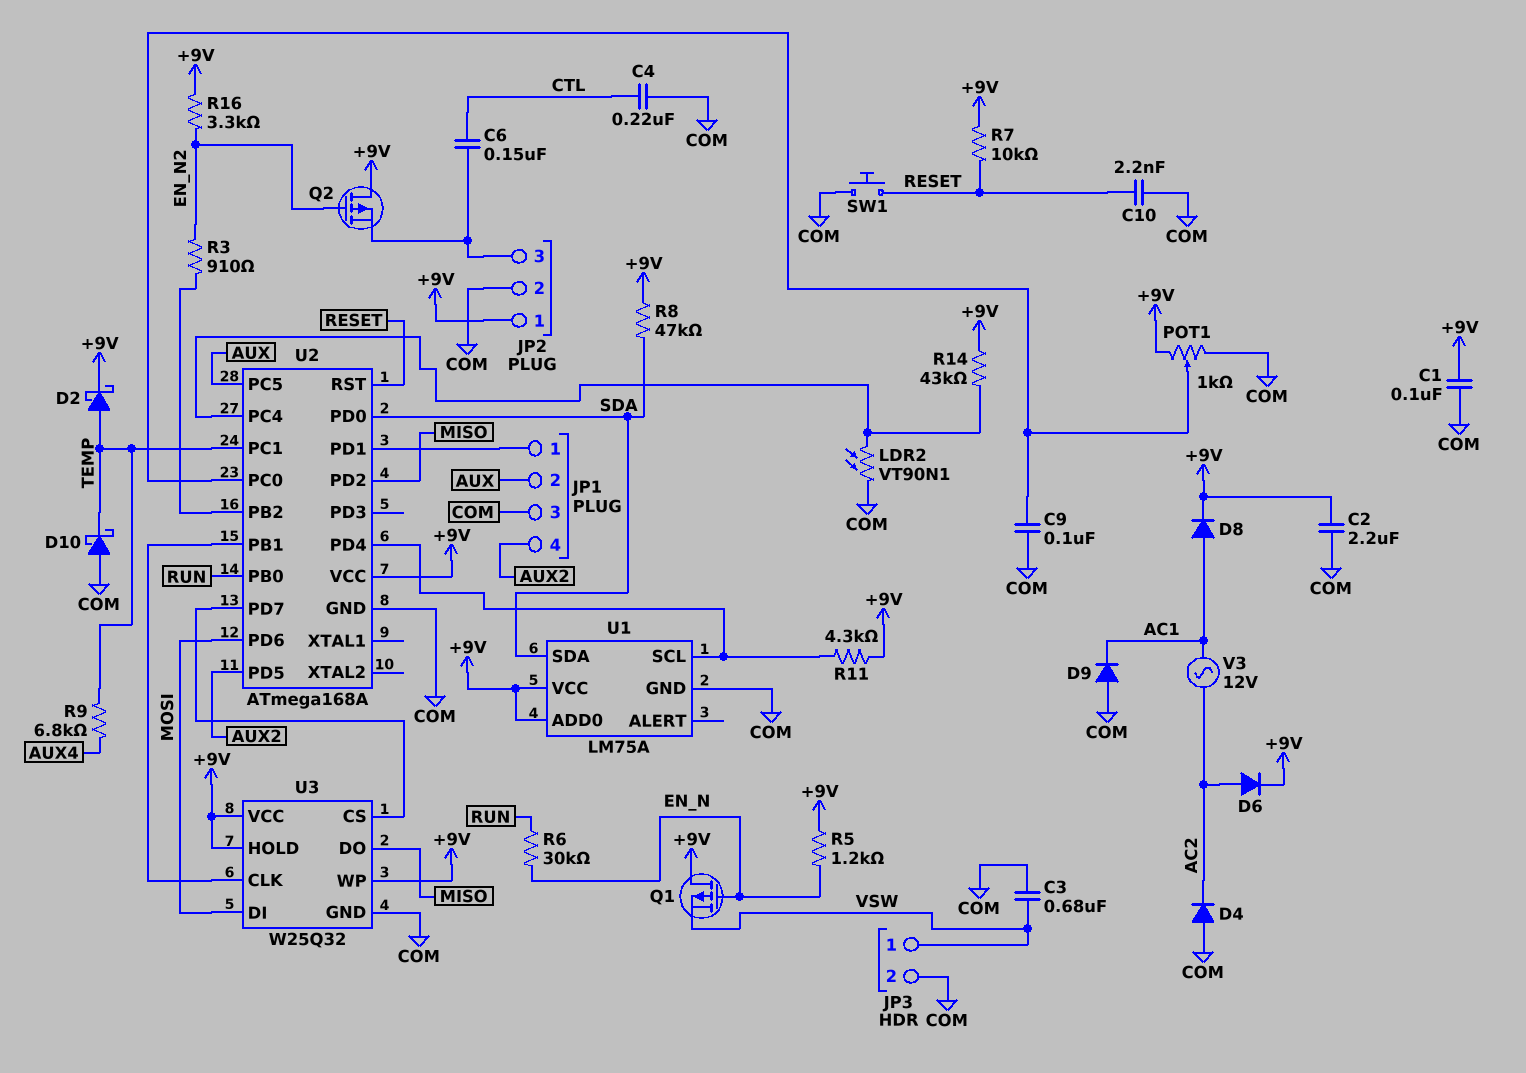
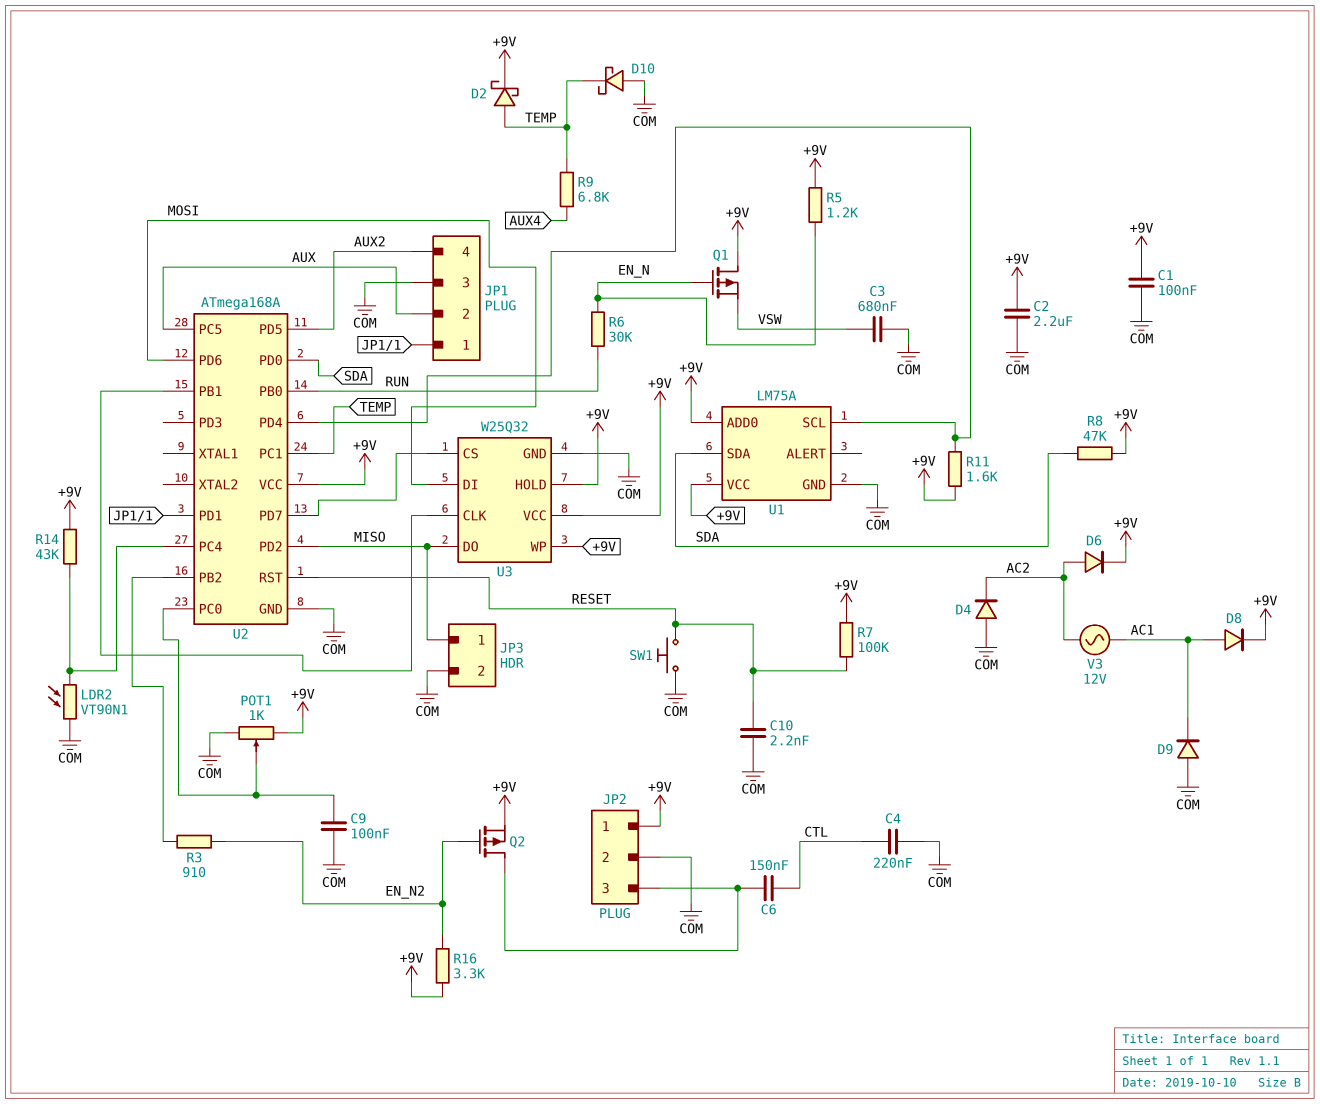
JP3 pin 1: VSW -> MISO
Q2: PMOS (G EN_N2, D +9V, S JP2/3) -> PMOS (G EN_N2, D JP2/3, S +9V)
R7: 10k (+9V, RESET) -> 100k (+9V, RESET)
R11: 4.3k (+9V, U1/SCL) -> 1.6k (+9V, U1/SCL)

